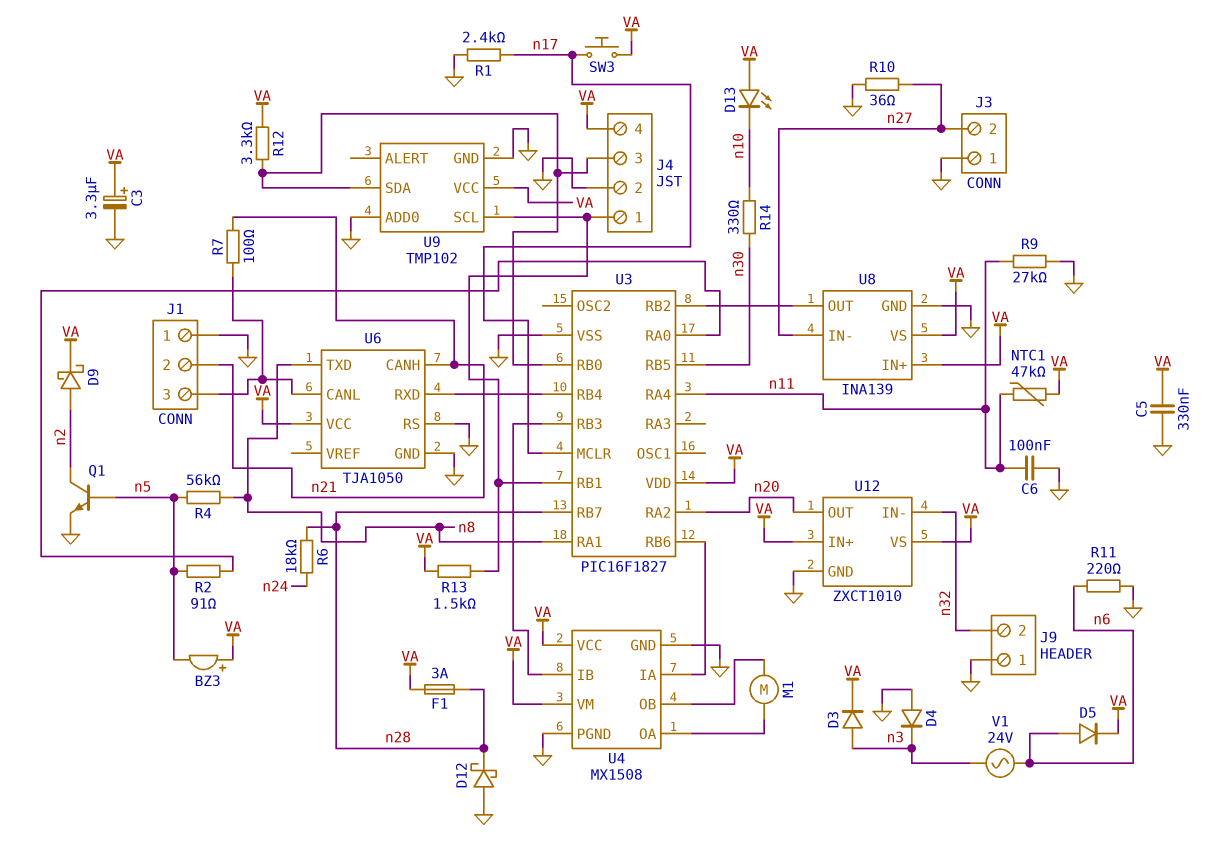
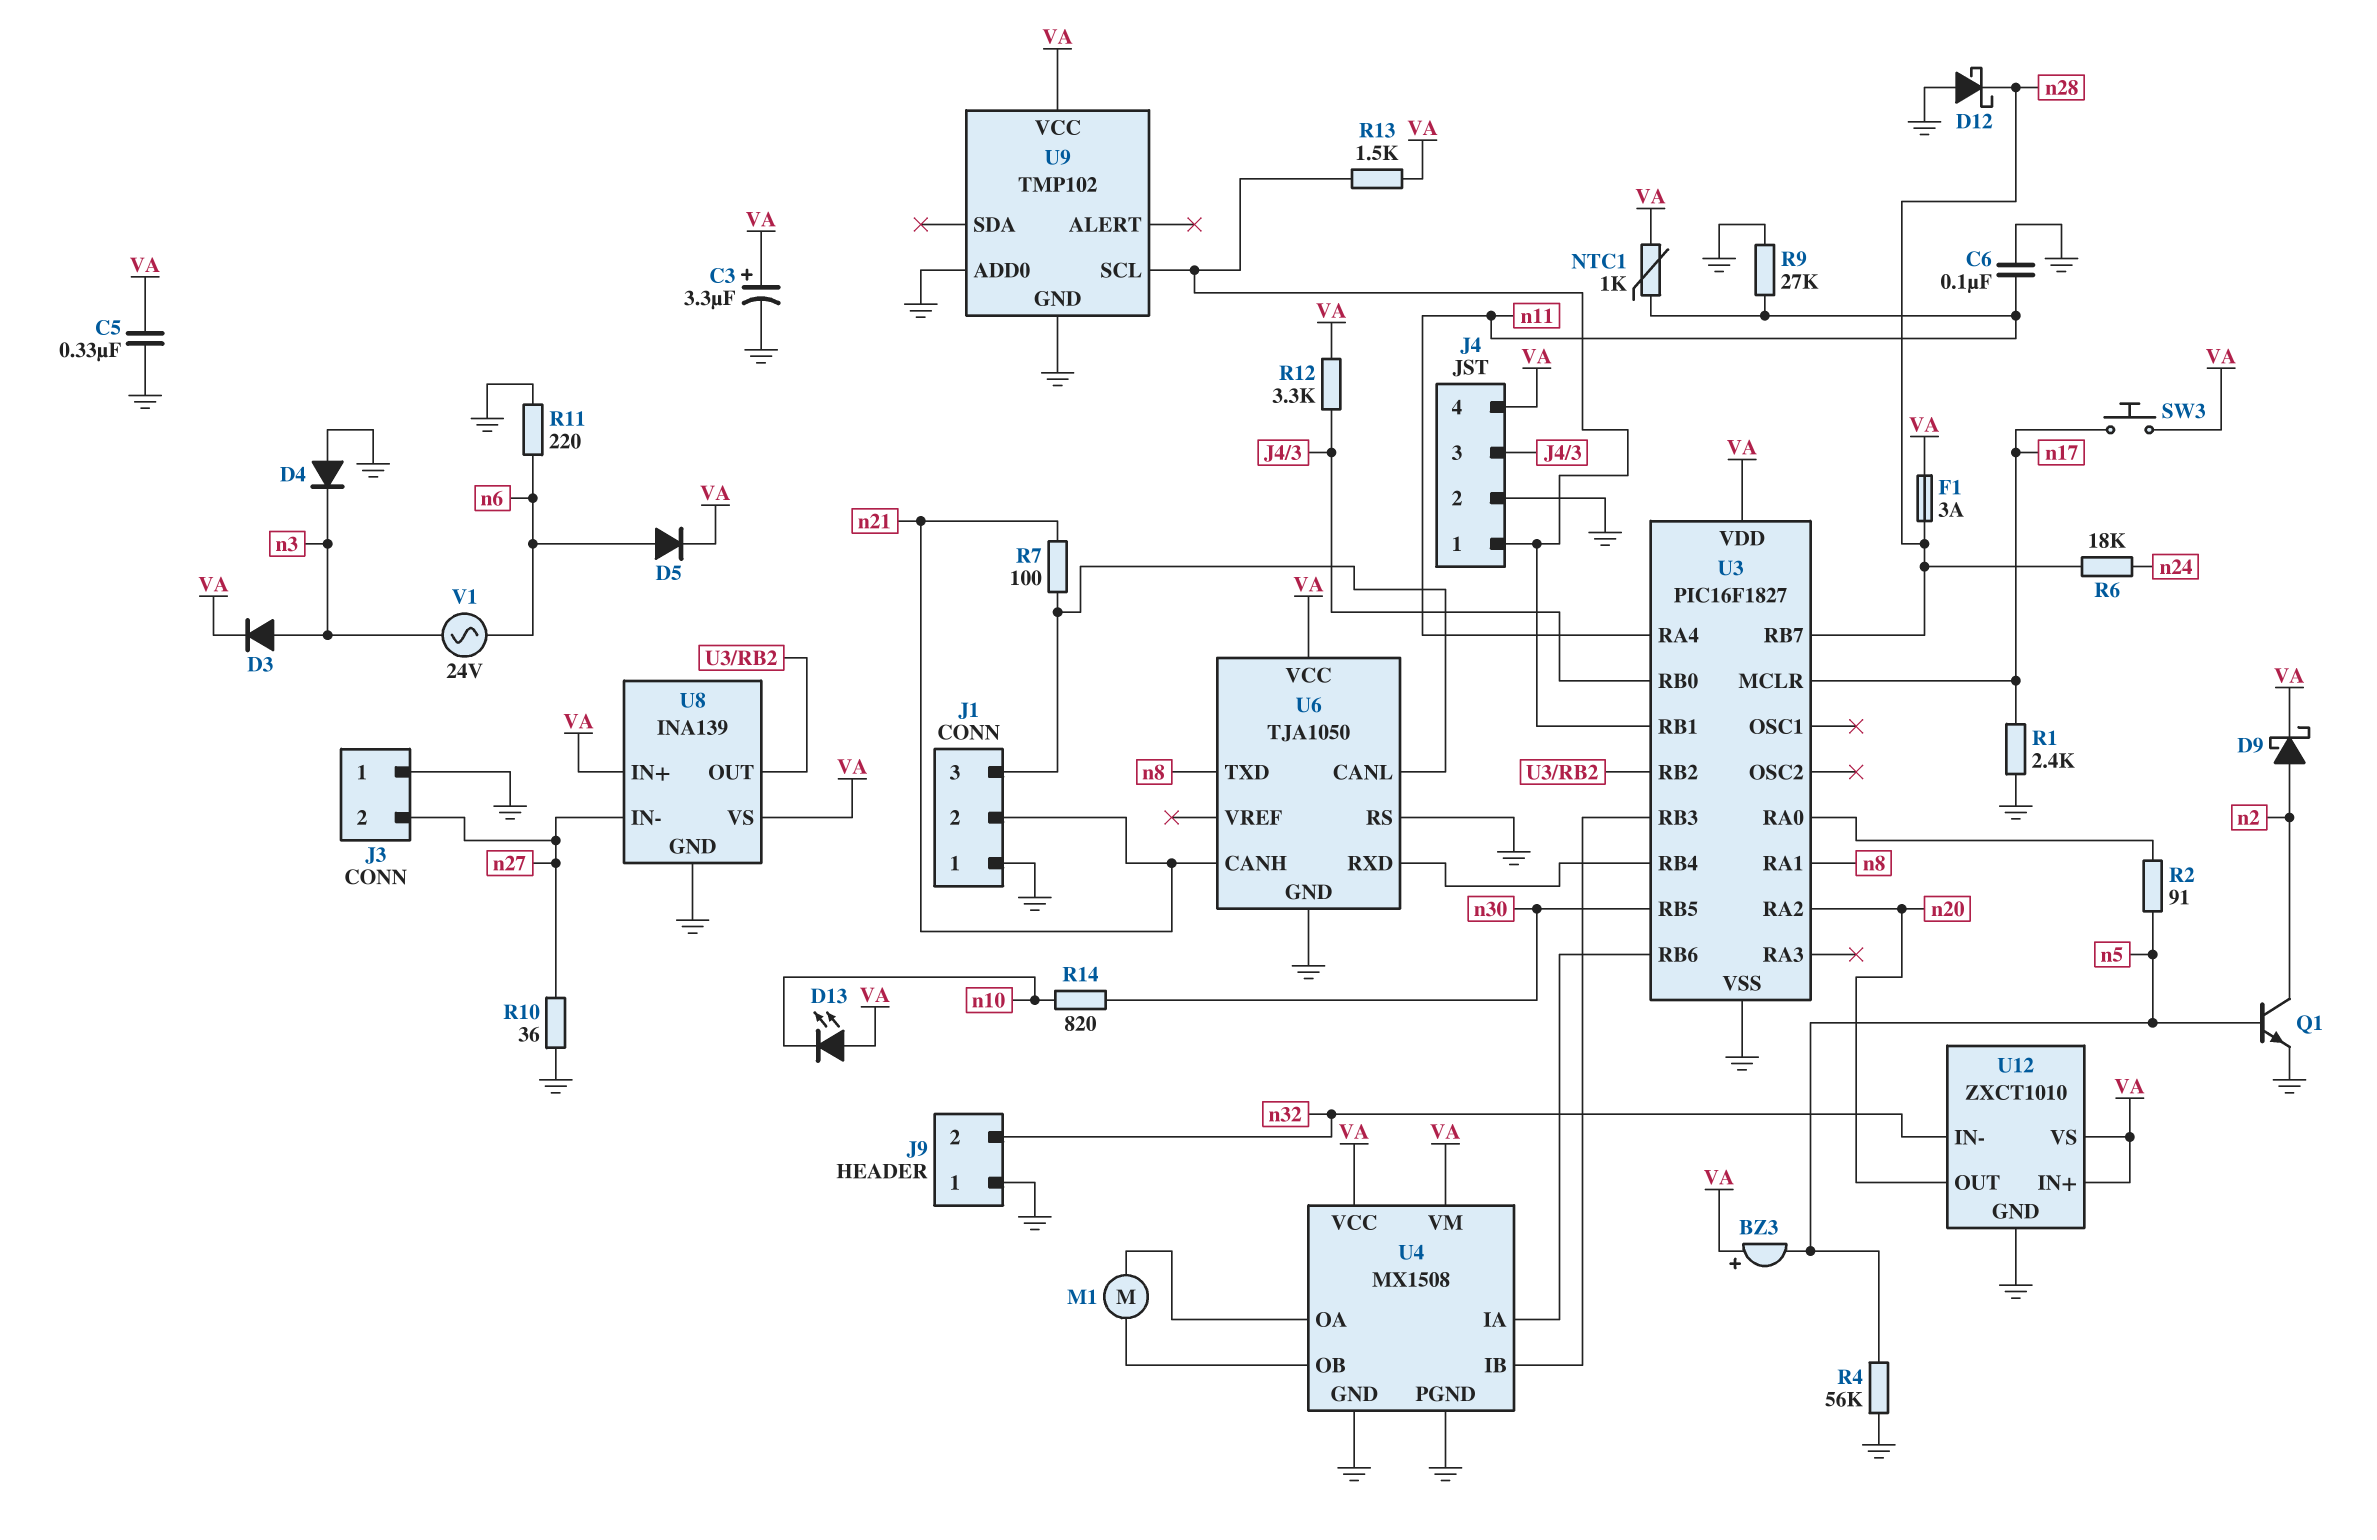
NTC1: 47k (VA, n11) -> 1k (VA, n11)
R4: 56k (n5, n8) -> 56k (GND, n5)
R14: 330 (n10, n30) -> 820 (n10, n30)
U9 pin SDA: J4/3 -> none

